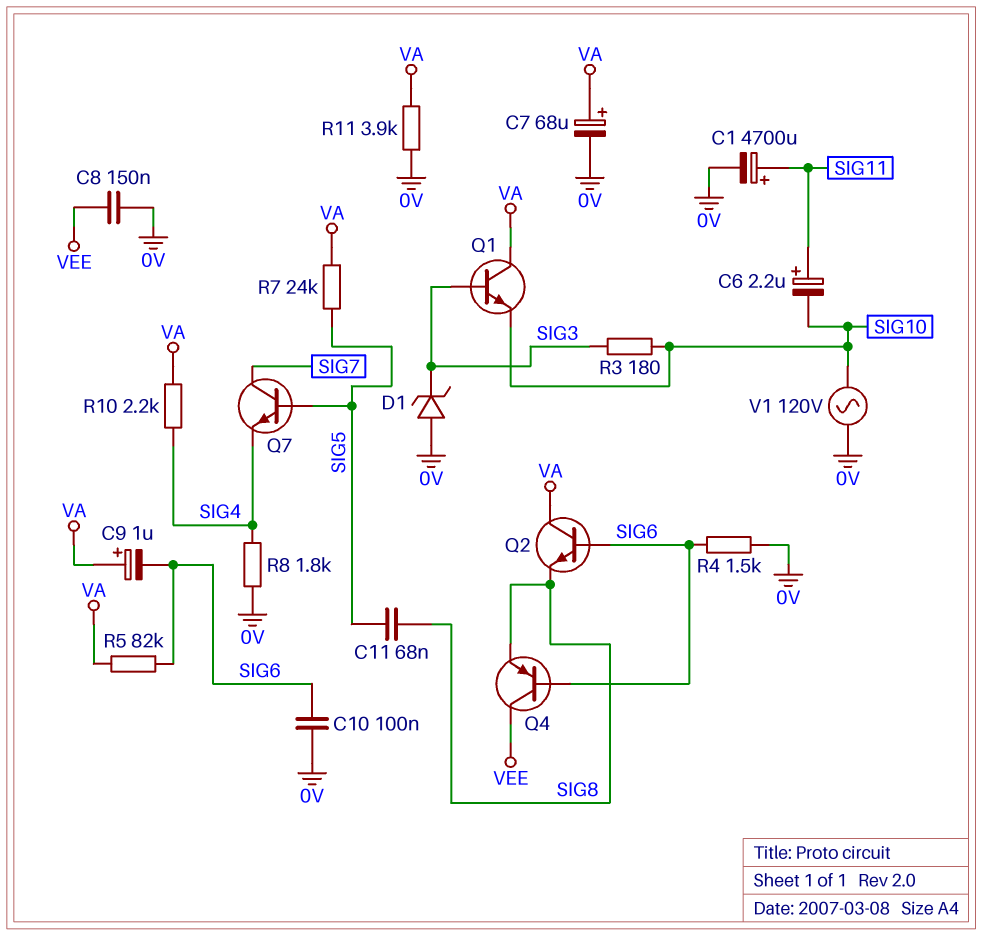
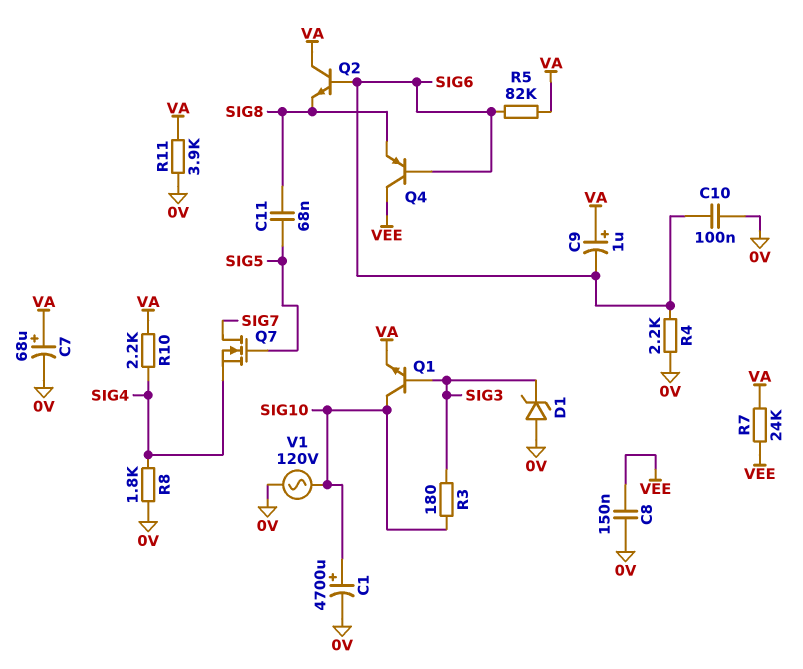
C1: 4700uF (plus SIG11, minus 0V) -> 4700uF (plus SIG10, minus 0V)
C6: 2.2uF (plus SIG11, minus SIG10) -> none
Q1: NPN (B SIG3, C VA, E SIG10) -> NPN (B SIG3, C SIG10, E VA)
Q7: NPN (B SIG5, C SIG7, E SIG4) -> NMOS (G SIG5, D SIG7, S SIG4)
R4: 1.5k (0V, SIG6) -> 2.2k (0V, SIG6)
R7: 24k (SIG5, VA) -> 24k (VA, VEE)

